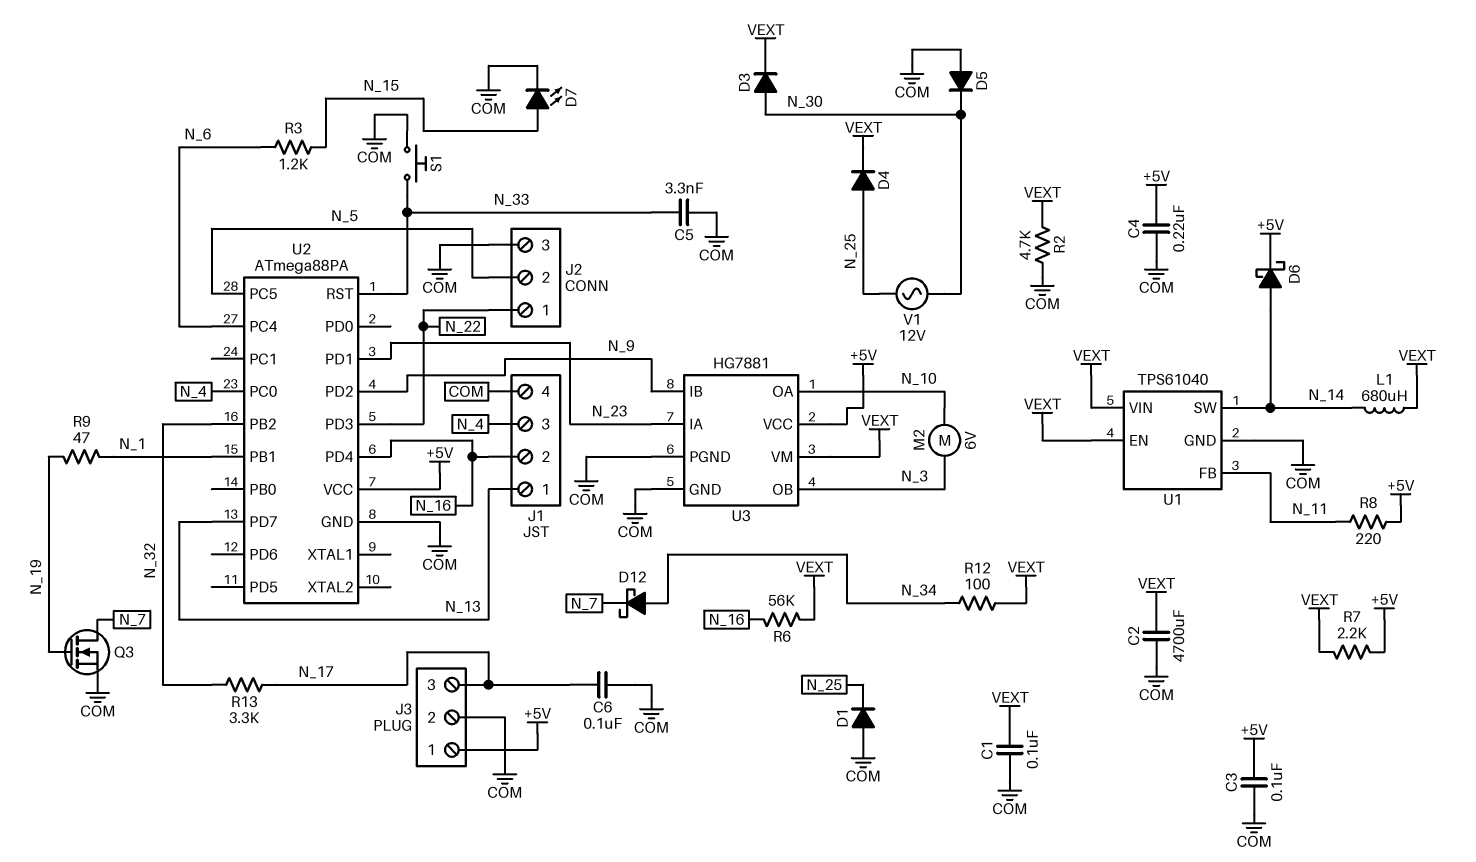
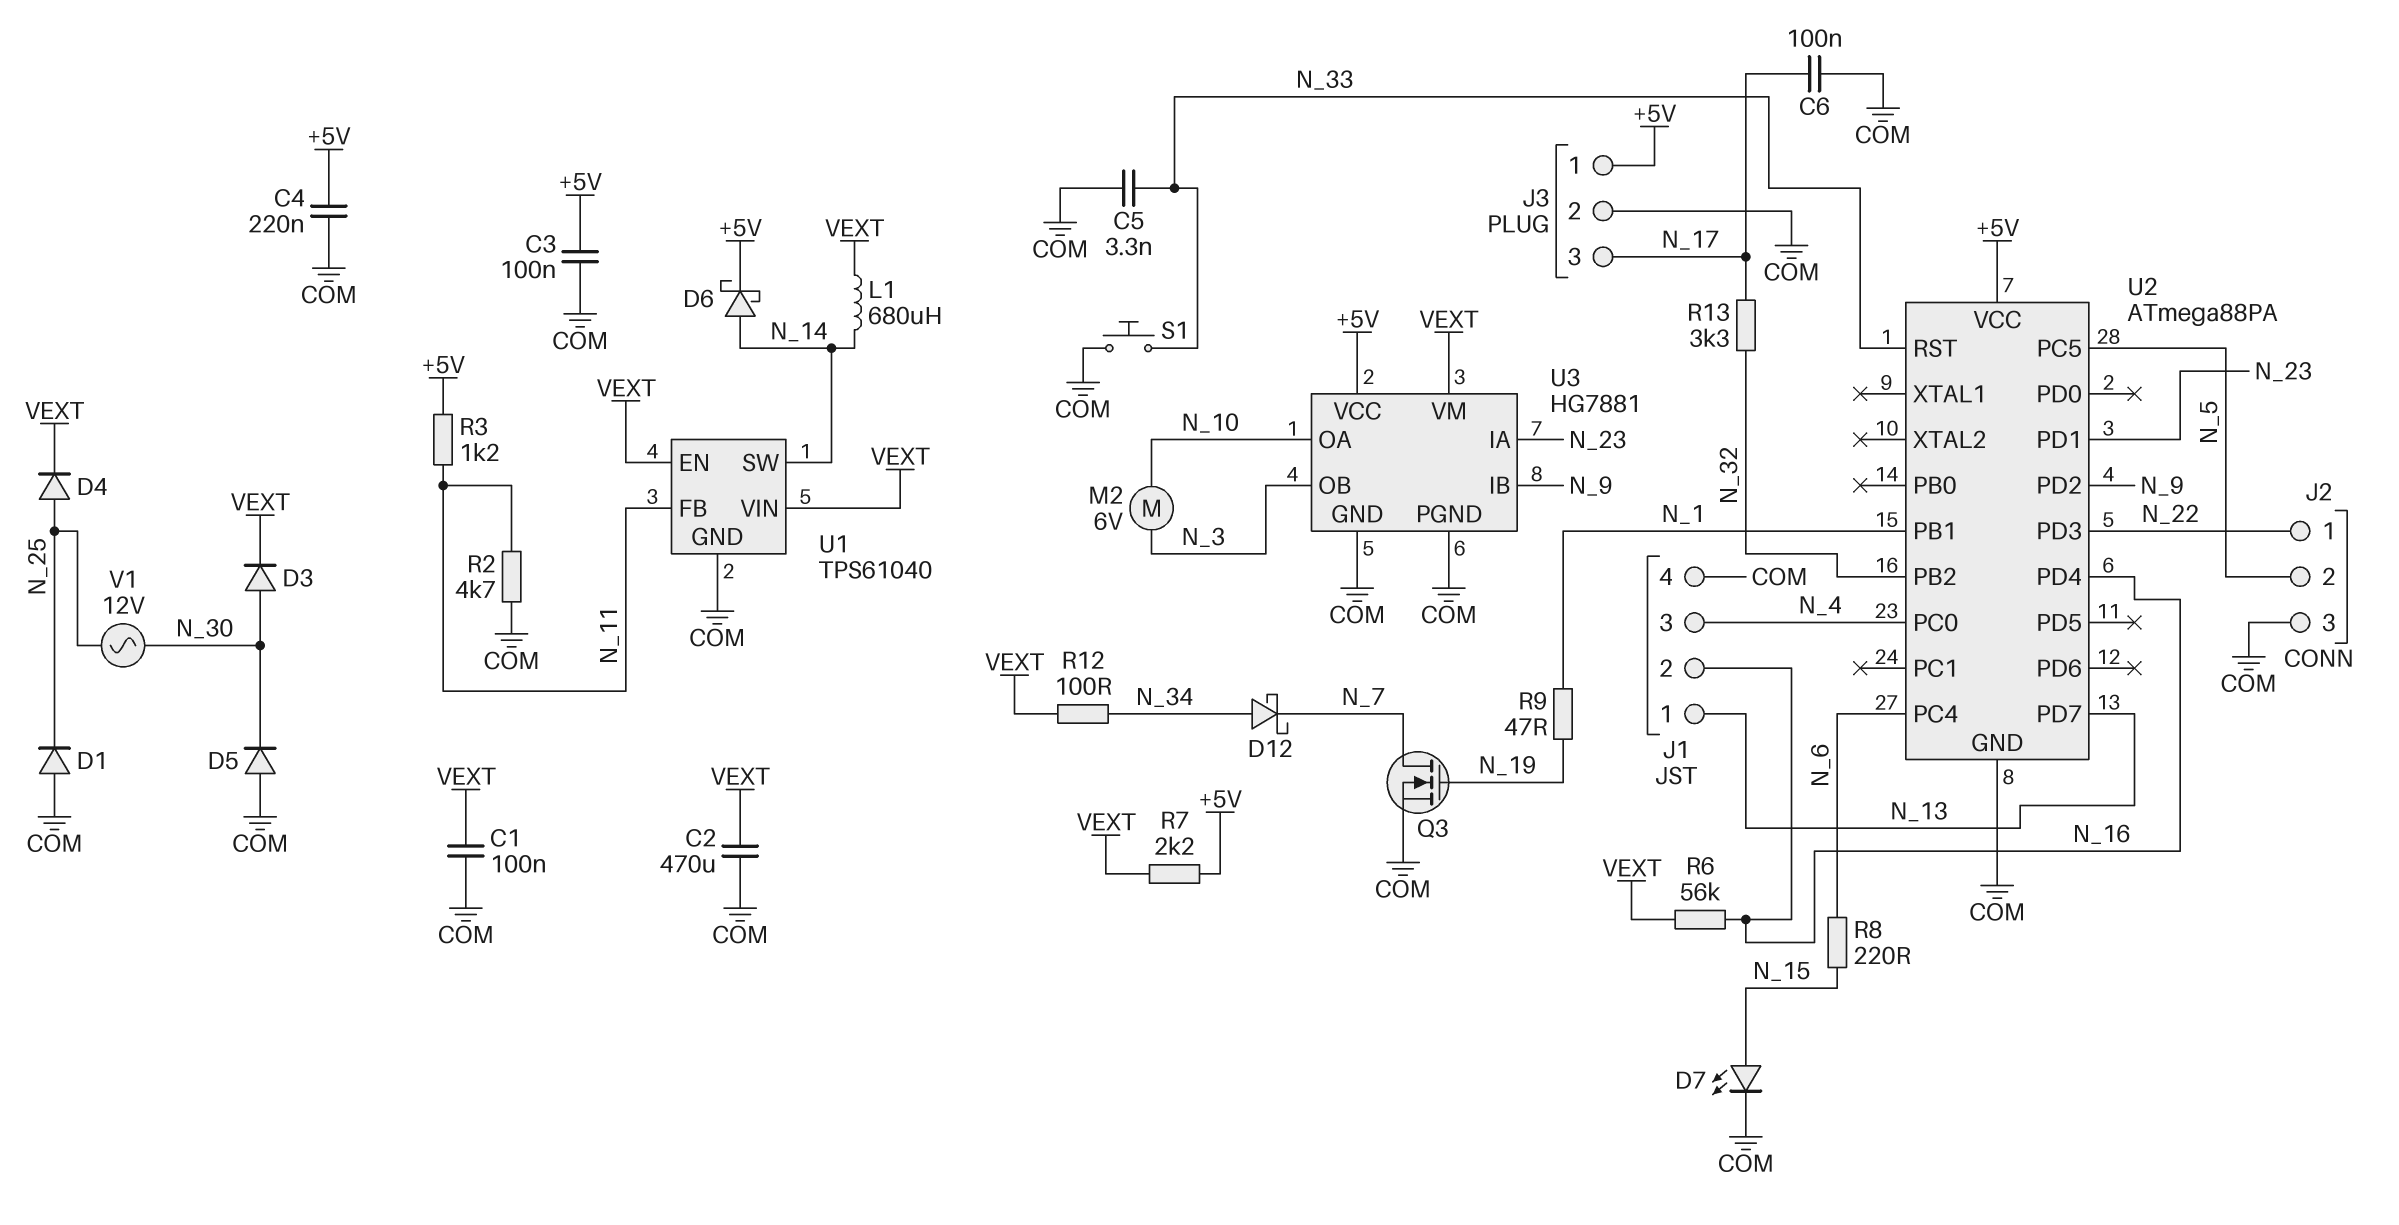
C2: 4700uF (COM, VEXT) -> 470uF (COM, VEXT)
R2: 4.7k (COM, VEXT) -> 4.7k (COM, N_11)
R3: 1.2k (N_6, N_15) -> 1.2k (+5V, N_11)
R8: 220 (+5V, N_11) -> 220 (N_6, N_15)

